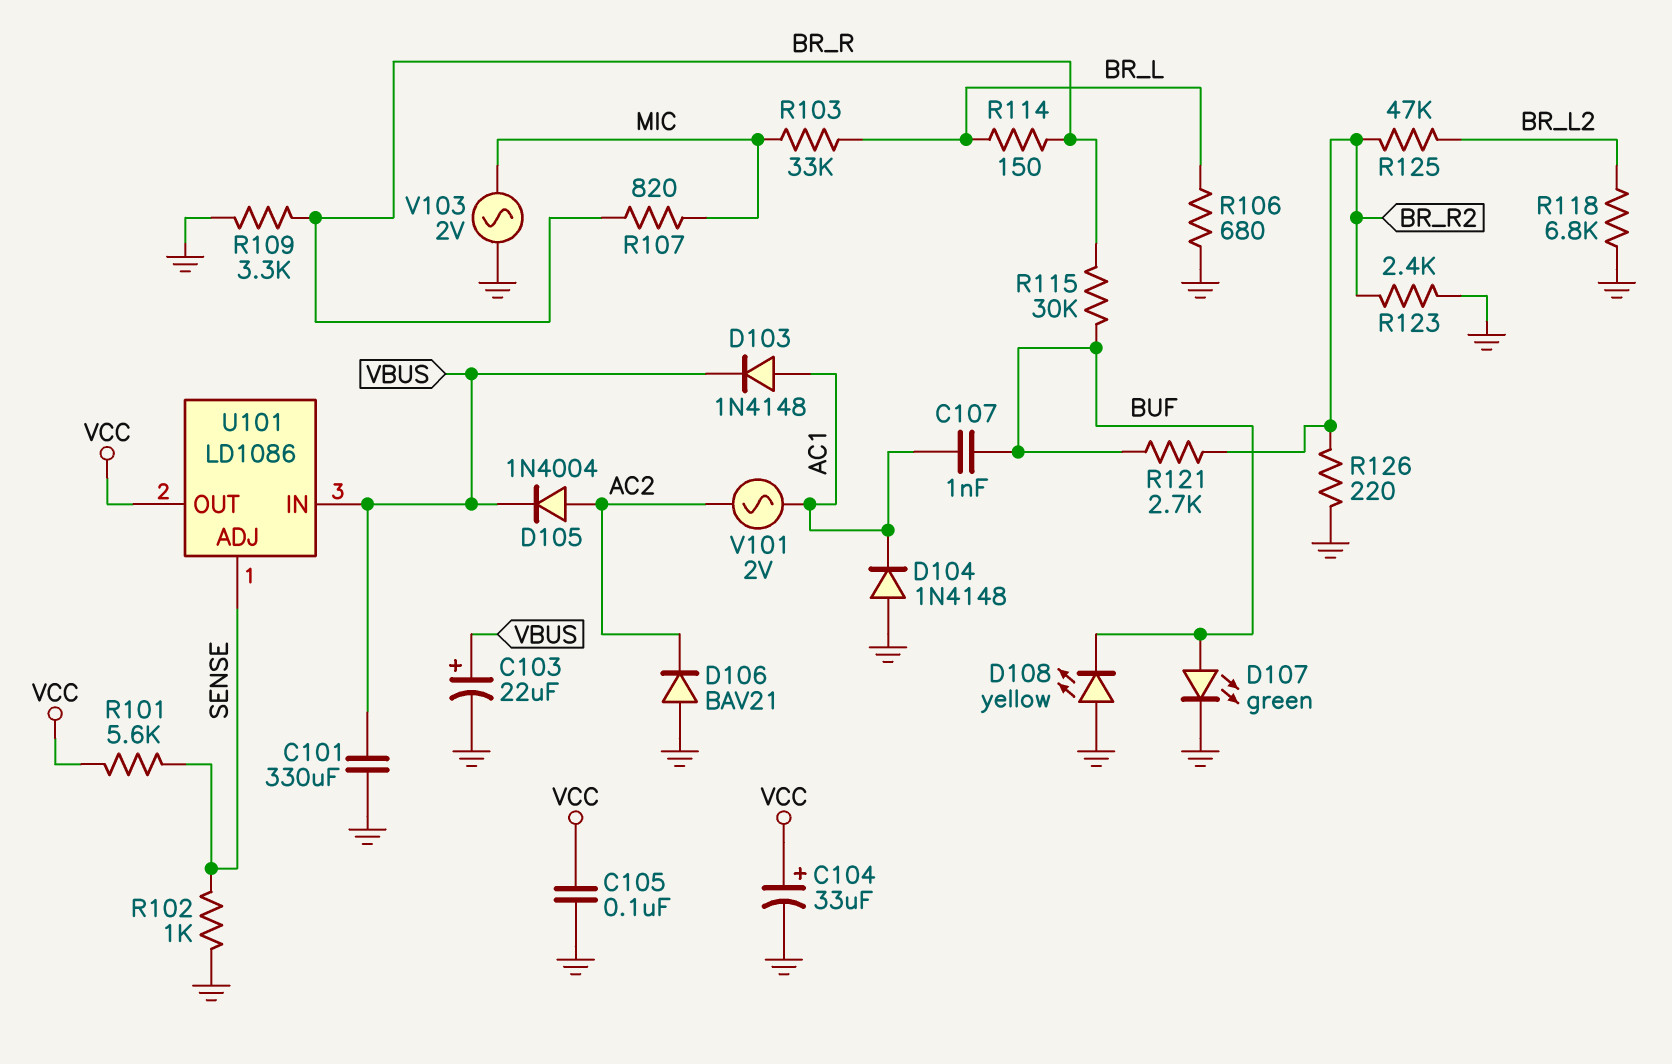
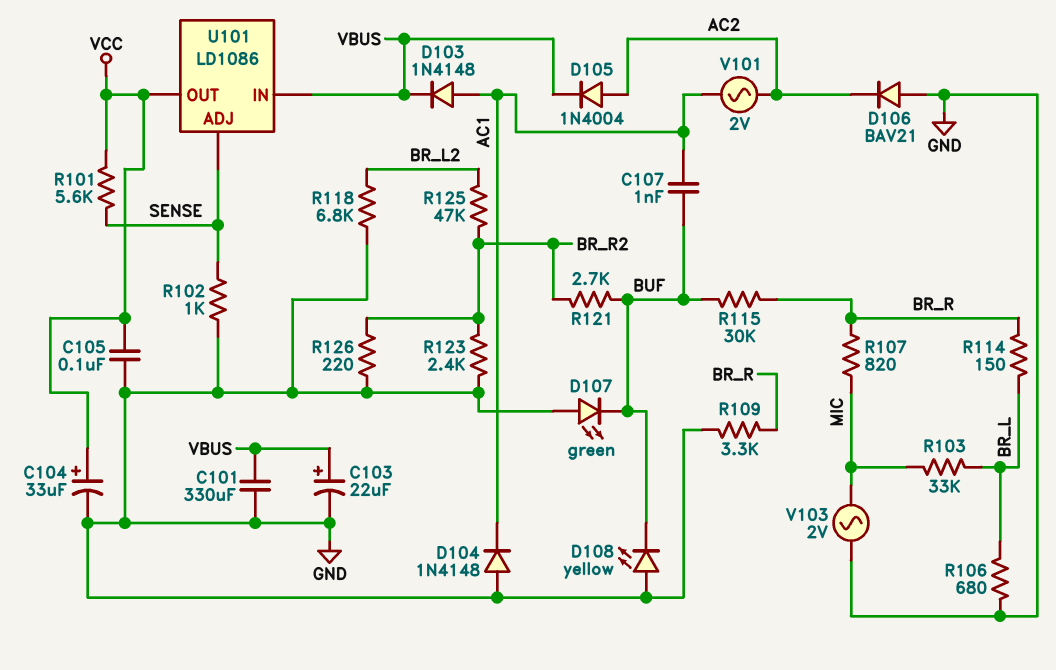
D107: LED green (A BUF, K GND) -> LED green (A GND, K BUF)

